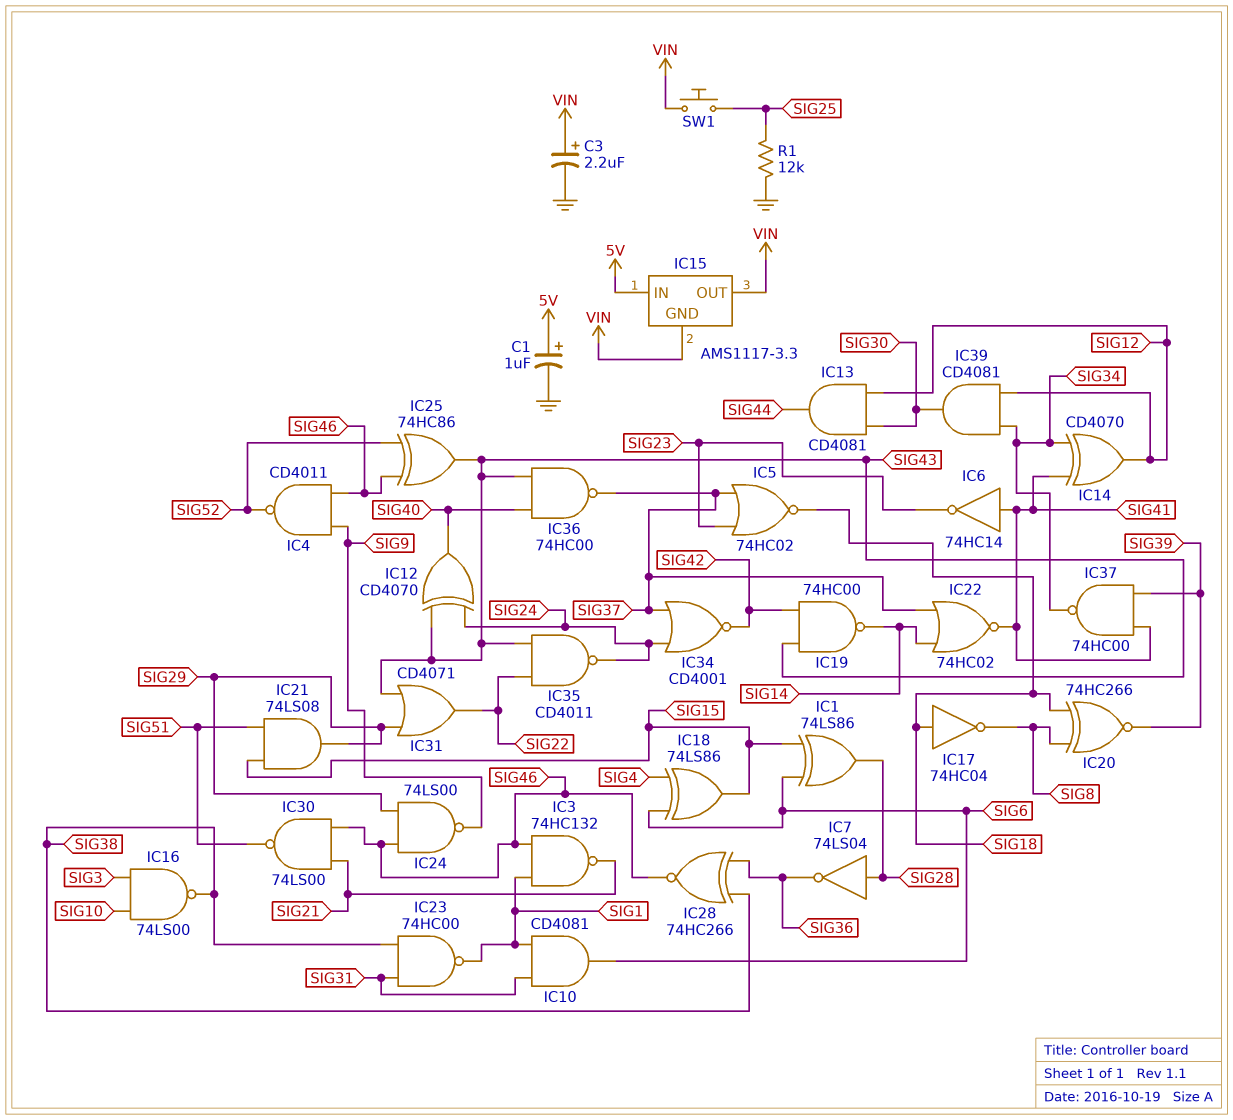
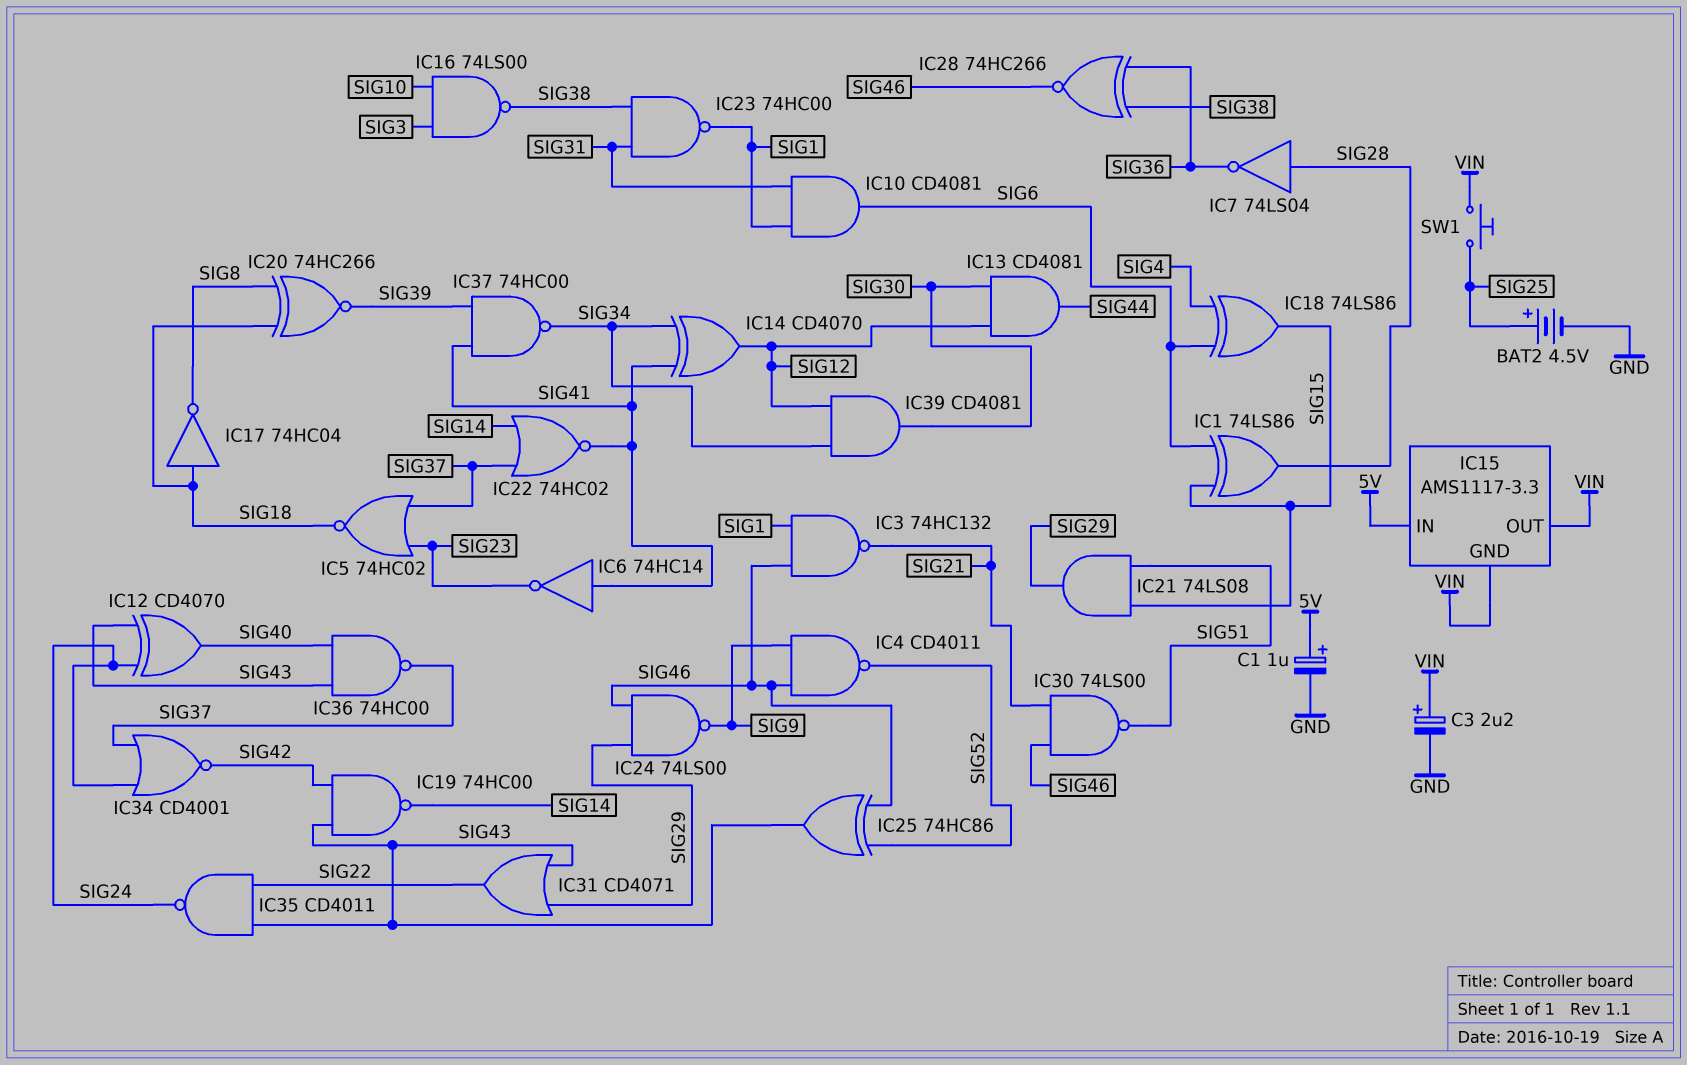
BAT2: none -> 4.5V (plus SIG25, minus GND)
R1: 12k (GND, SIG25) -> none

